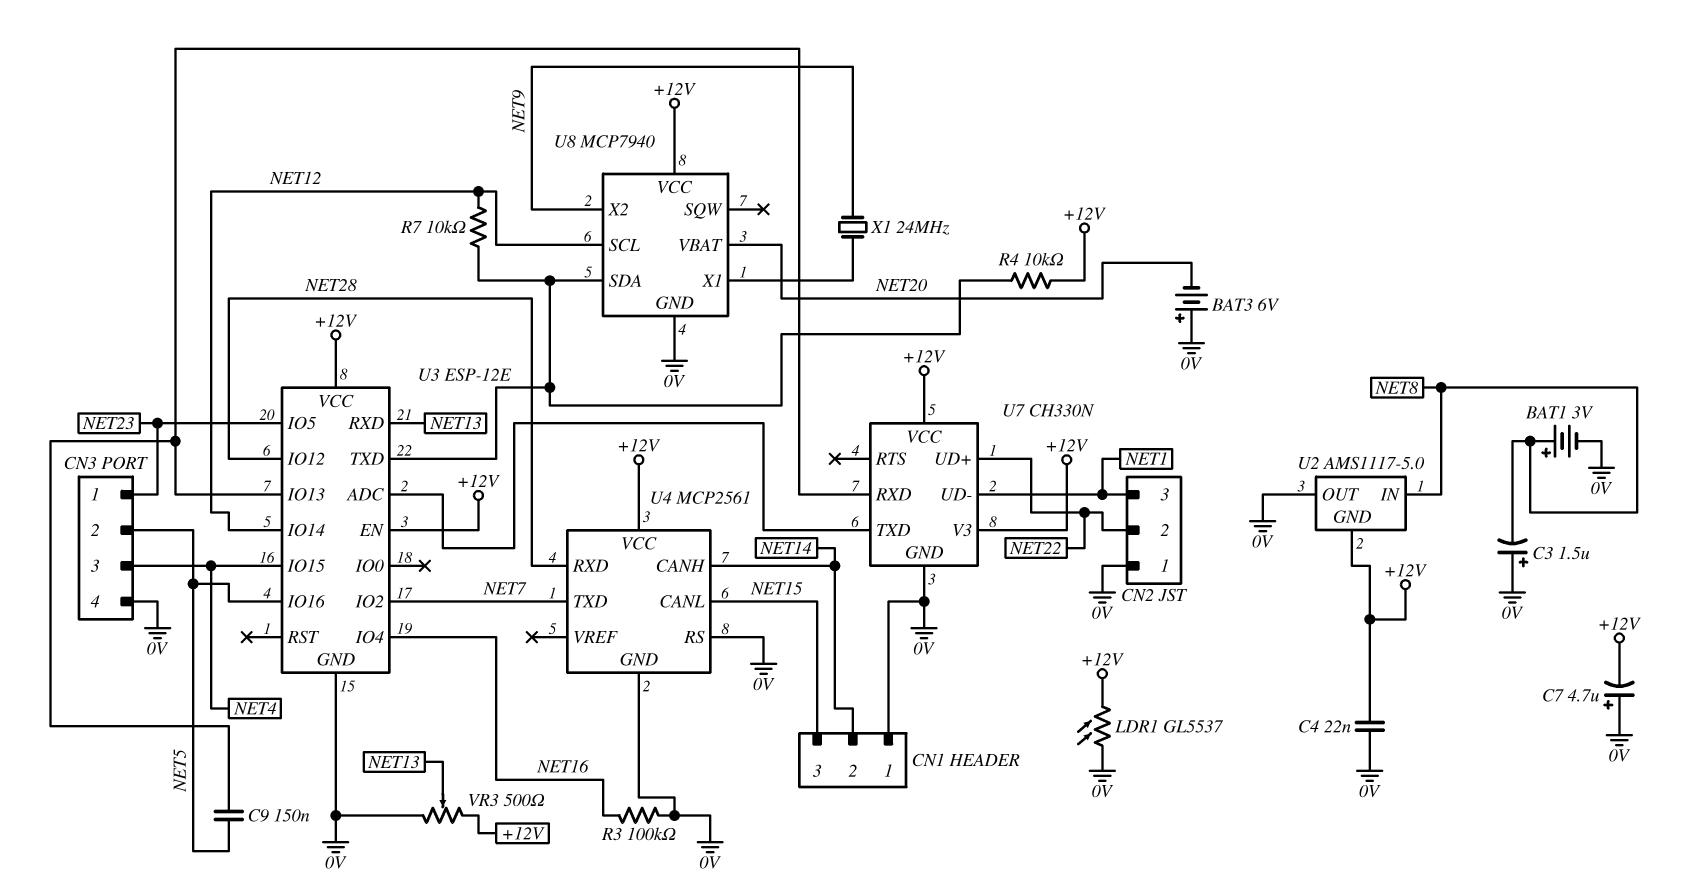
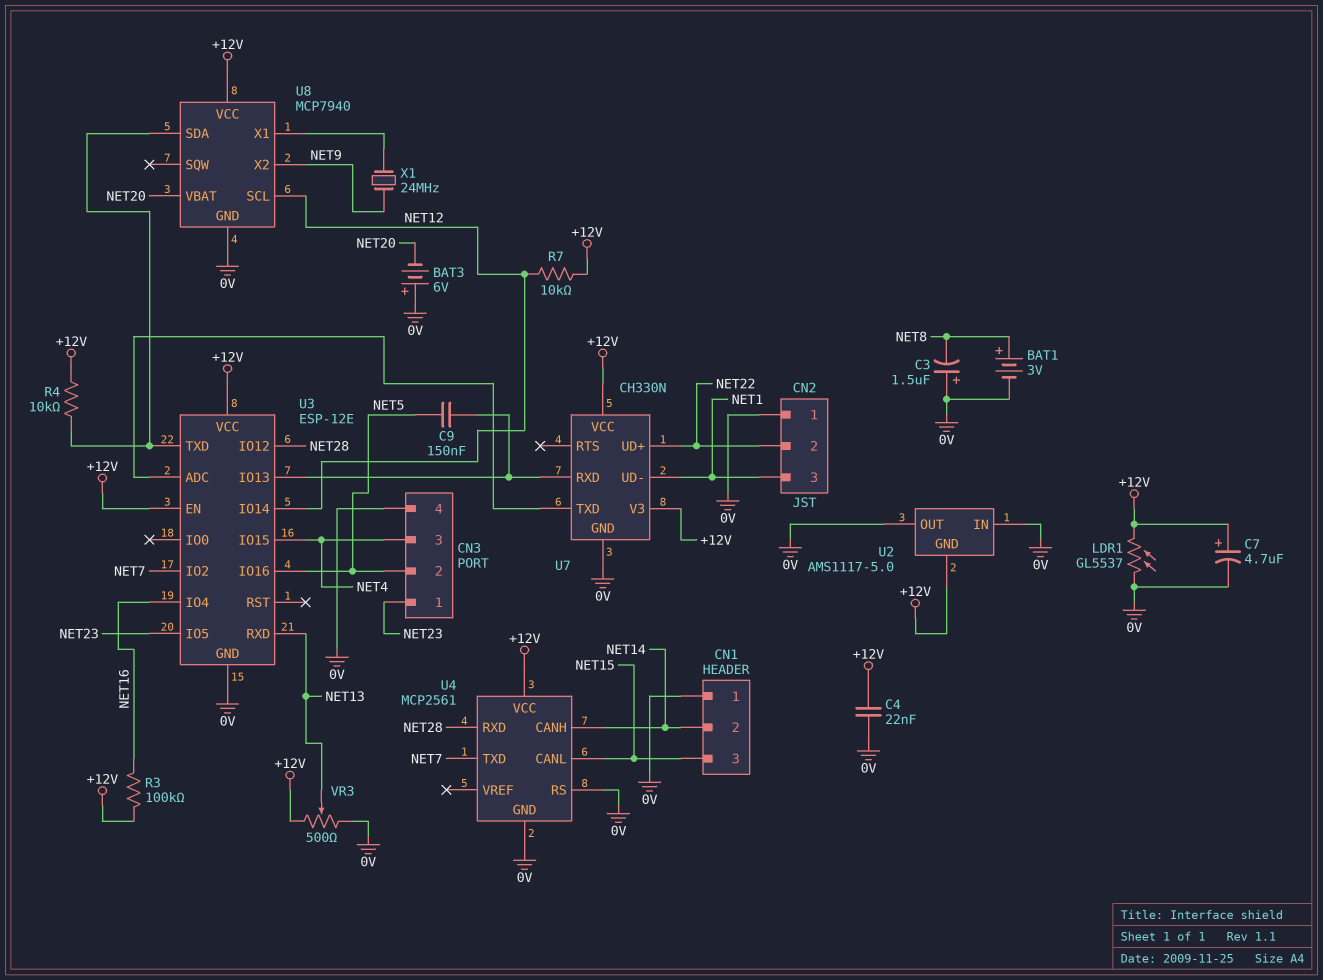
C7: 4.7uF (plus 0V, minus +12V) -> 4.7uF (plus +12V, minus 0V)
R3: 100k (0V, NET16) -> 100k (+12V, NET16)
R7: 10k (NET12, U3/TXD) -> 10k (+12V, NET12)
U2 pin IN: NET8 -> 0V

